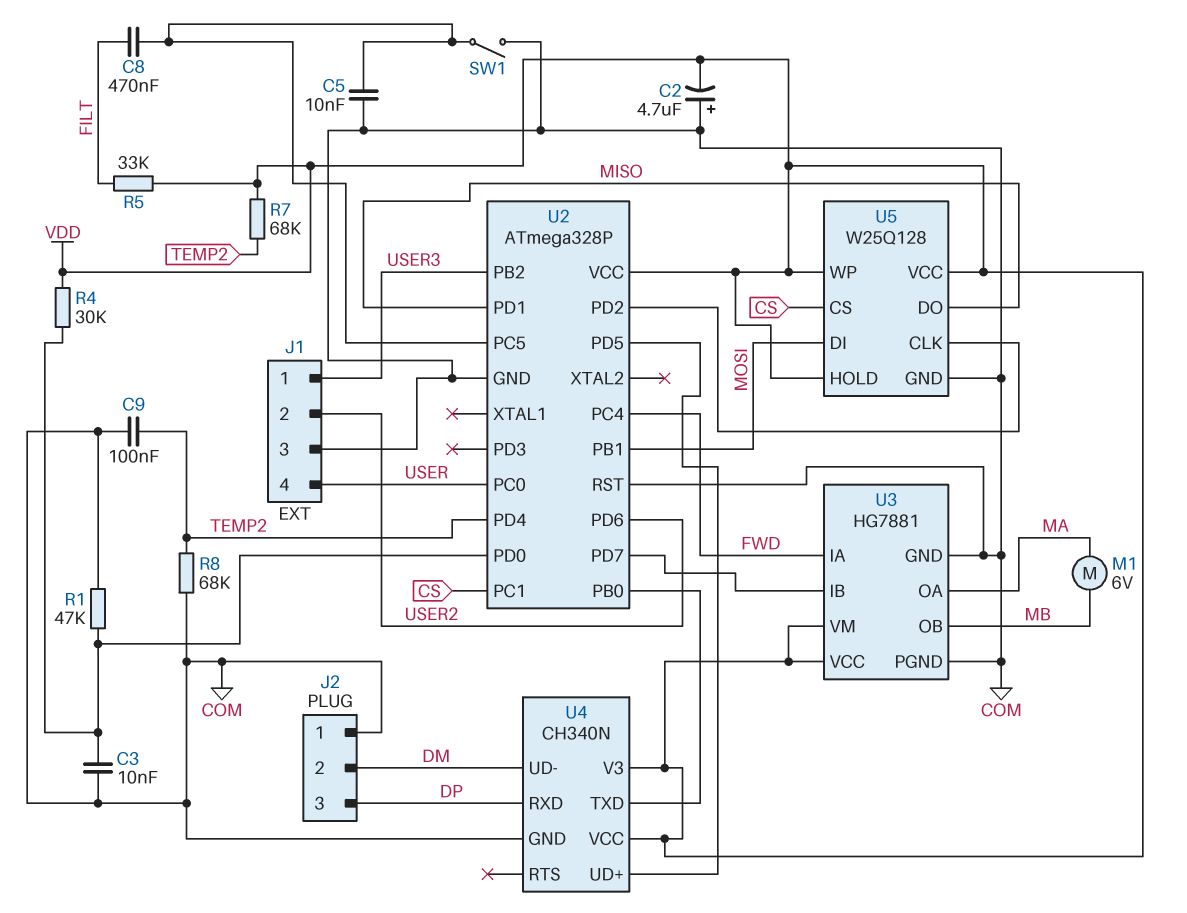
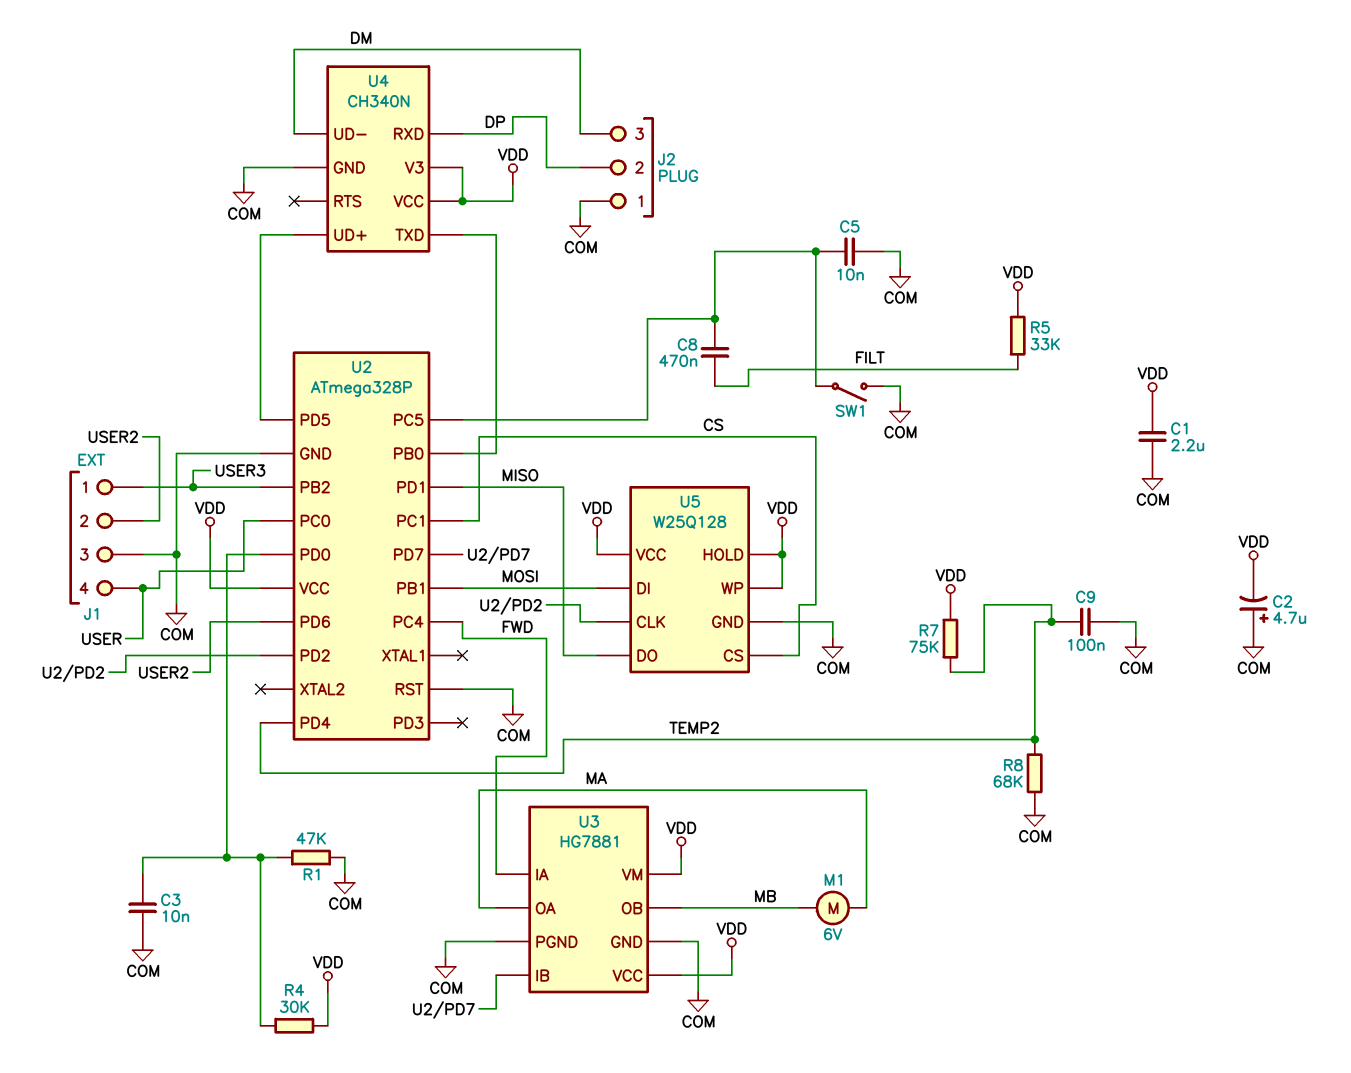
C1: none -> 2.2uF (COM, VDD)
J2 pin 2: DM -> DP
J2 pin 3: DP -> DM
R7: 68k (TEMP2, VDD) -> 75k (TEMP2, VDD)

